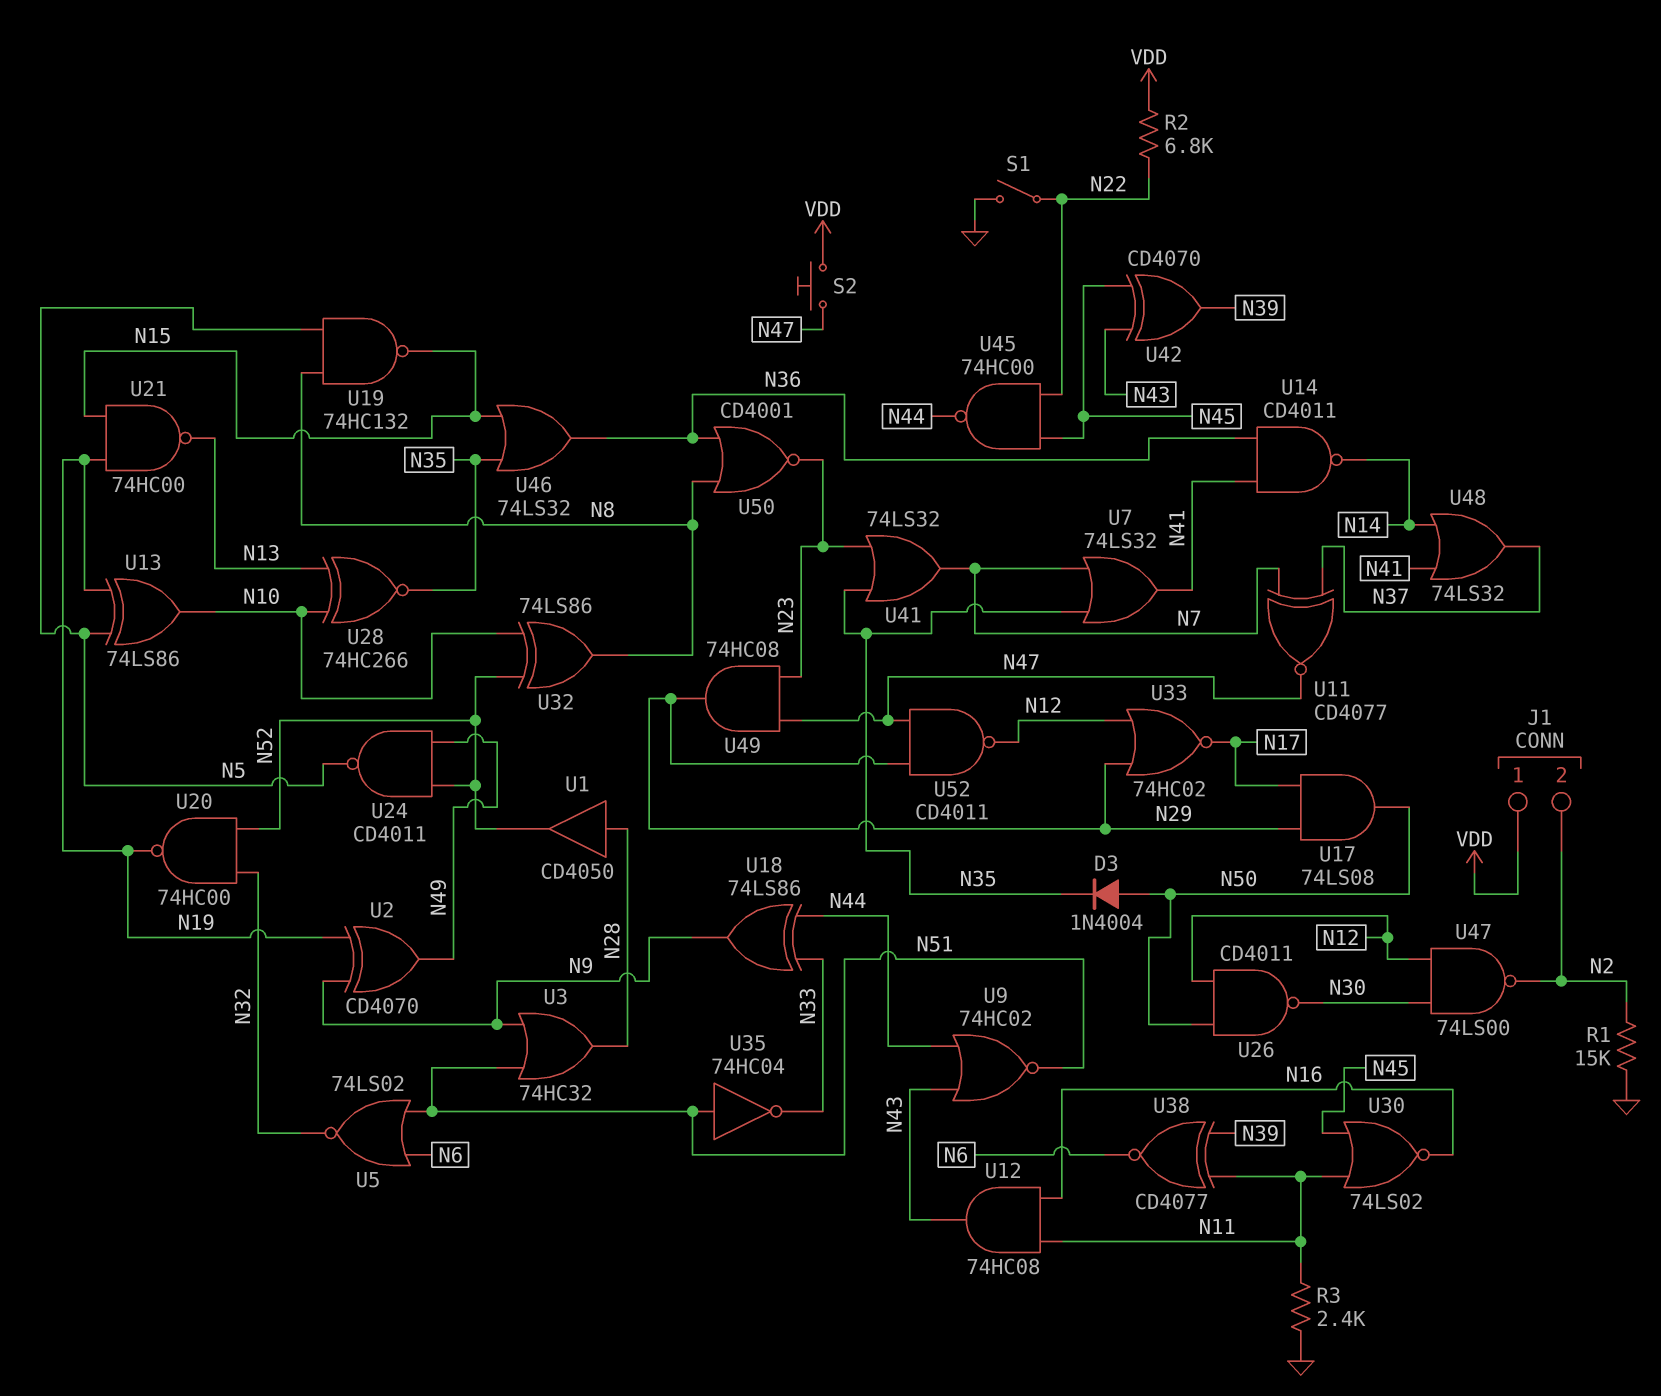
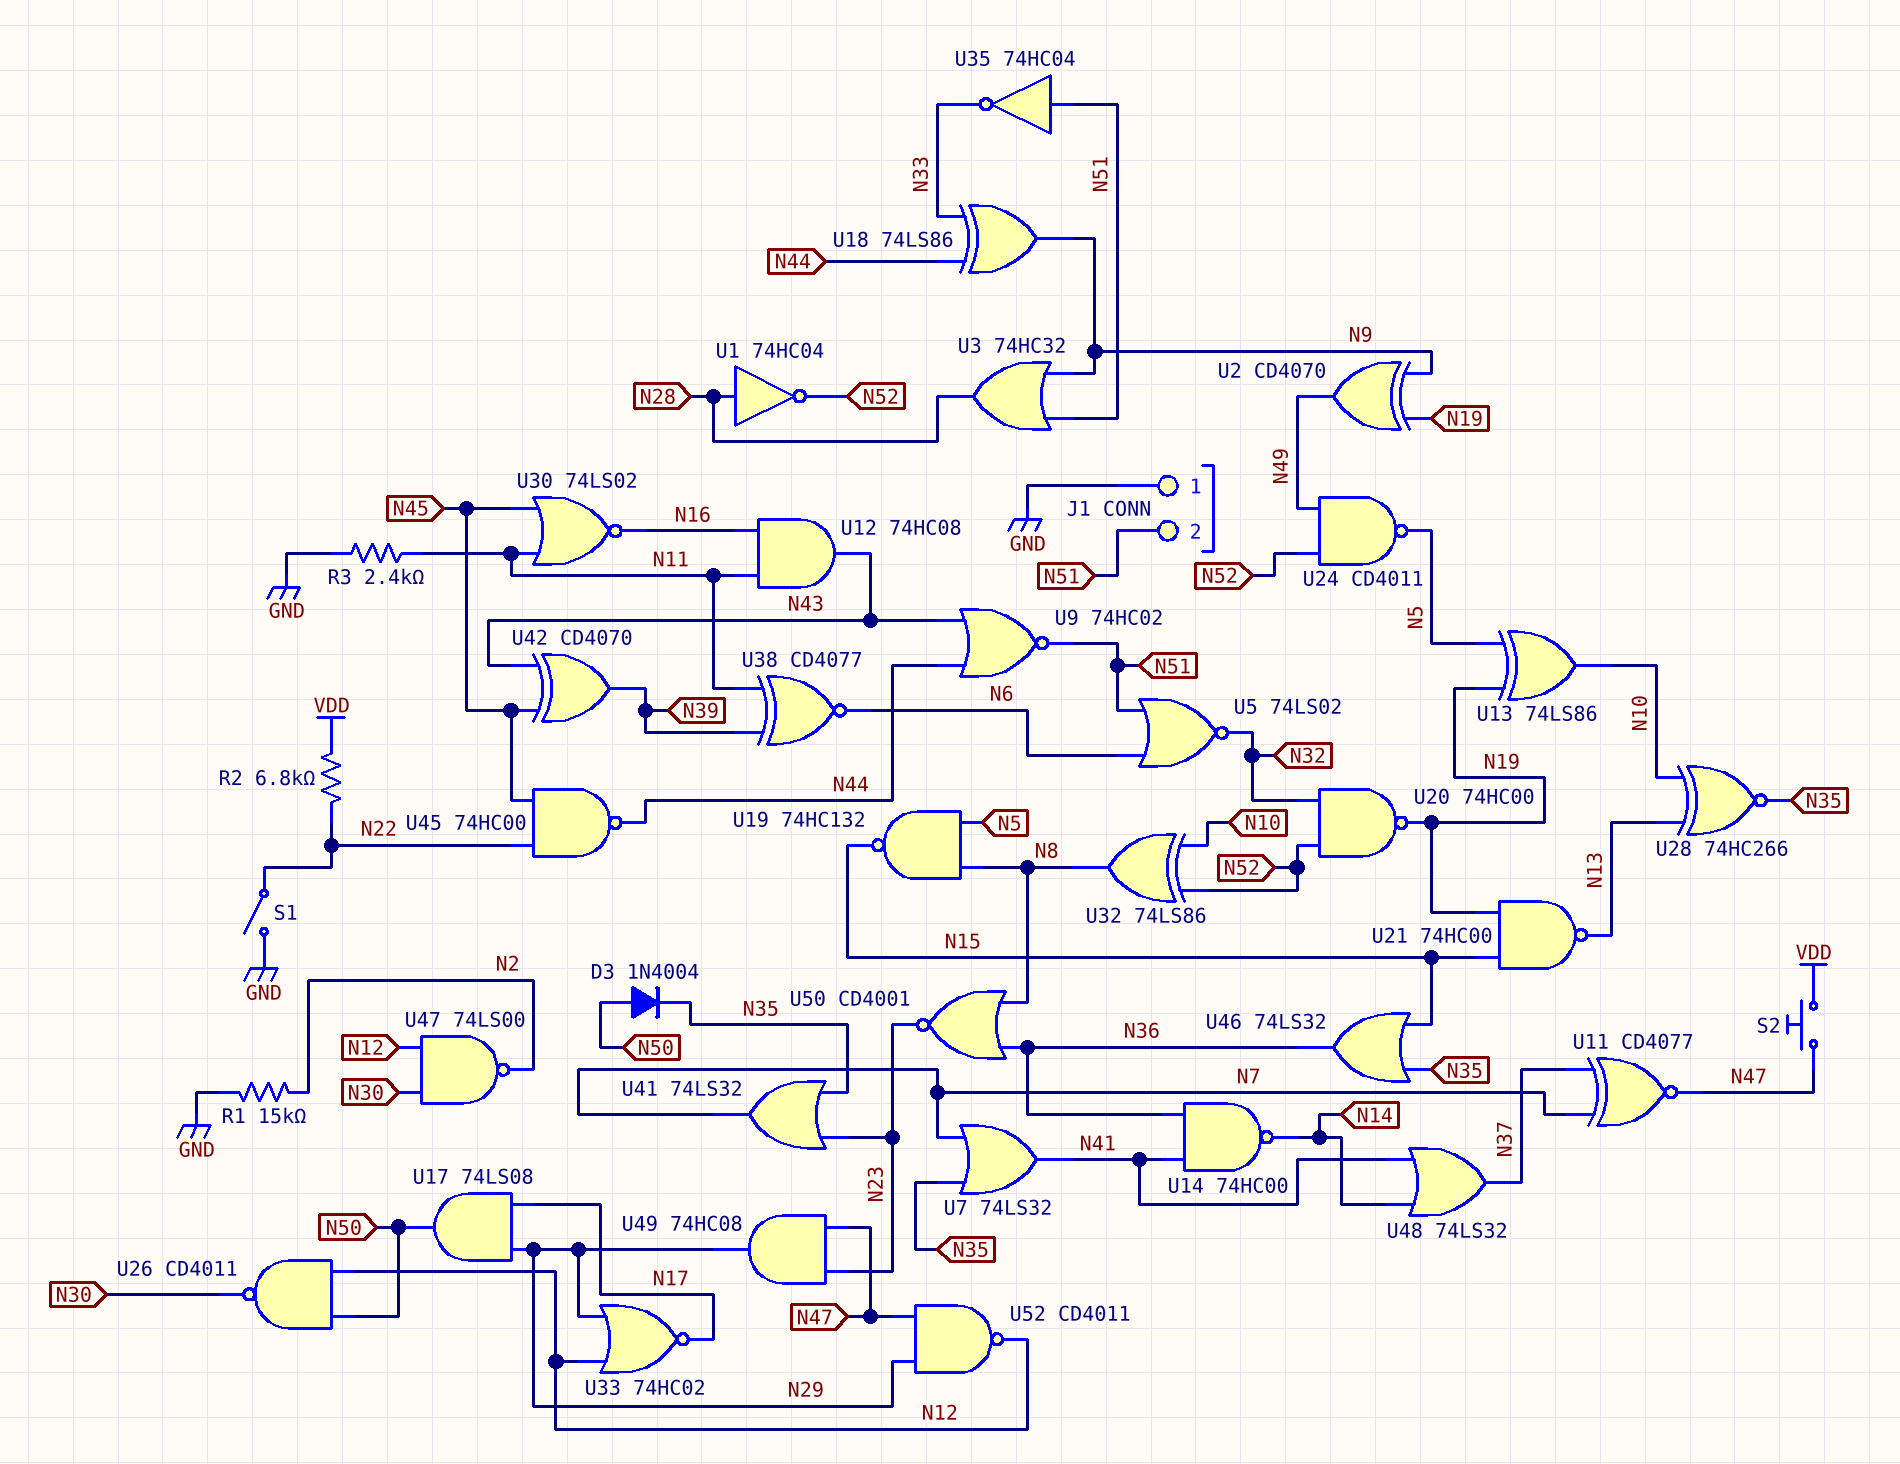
J1 pin 1: VDD -> GND
J1 pin 2: N2 -> N51
U1: buffer CD4050 (in N28, out N52) -> NOT 74HC04 (in N28, out N52)
U14: NAND CD4011 (in N36, in N41, out N14) -> NAND 74HC00 (in N36, in N41, out N14)

